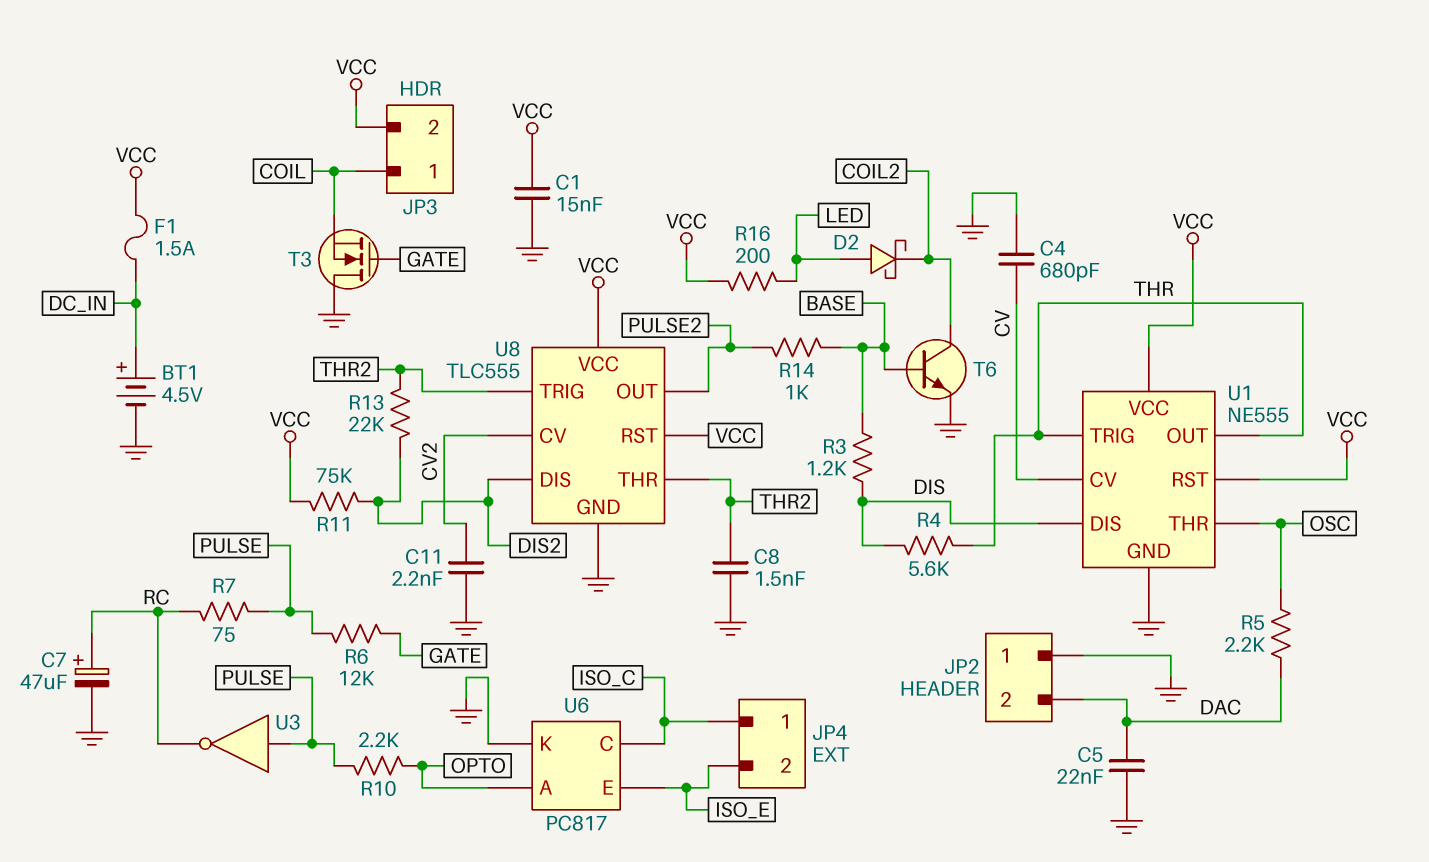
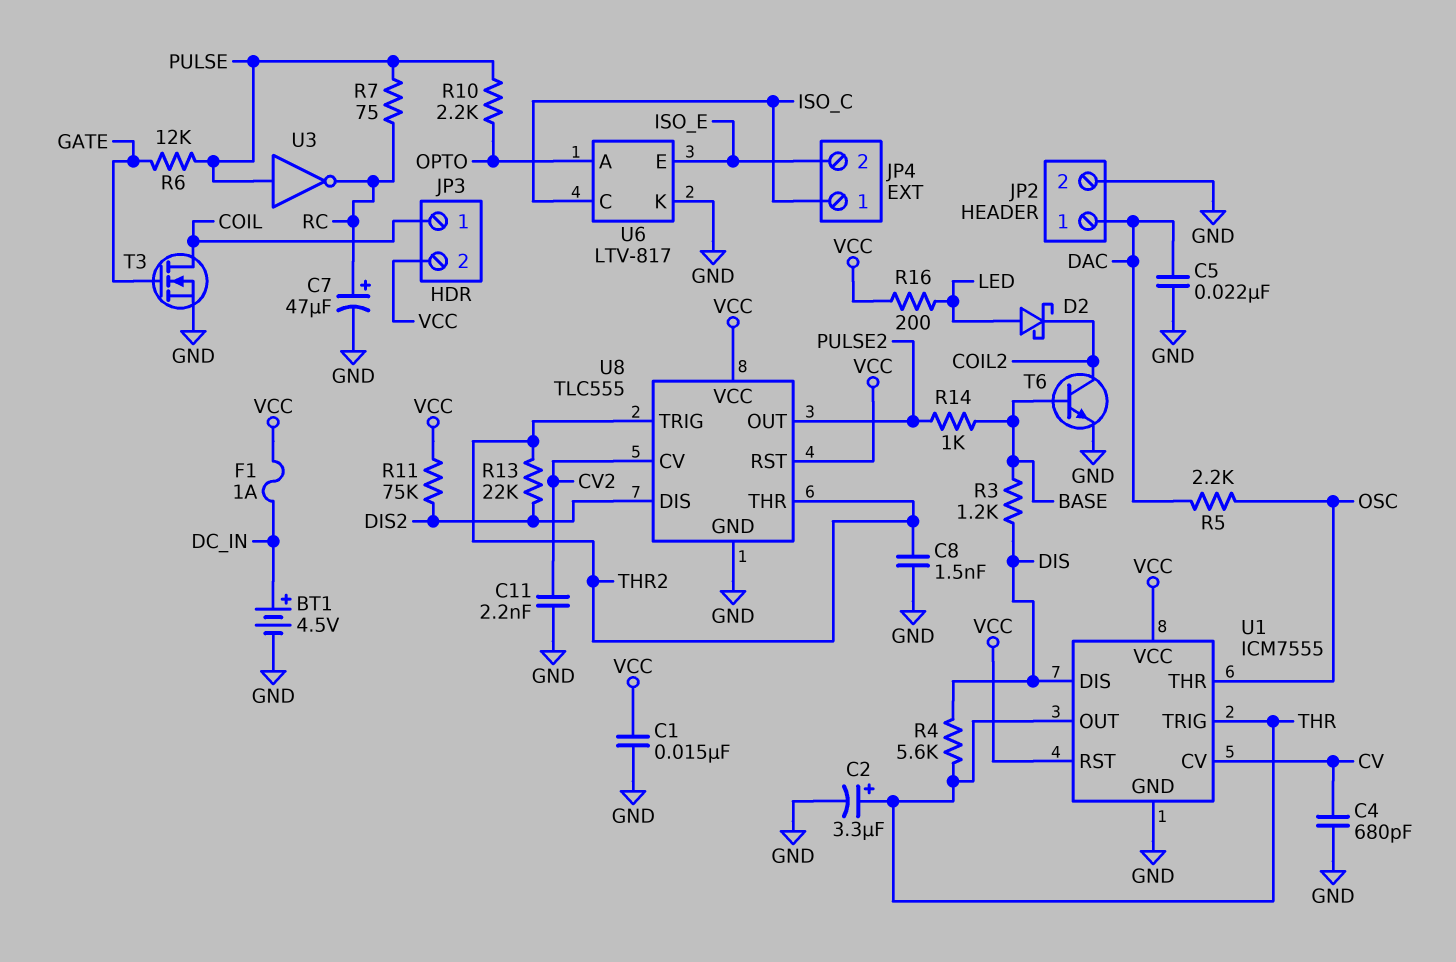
C2: none -> 3.3uF (plus THR, minus GND)
F1: 1.5A (DC_IN, VCC) -> 1A (DC_IN, VCC)
JP2 pin 1: GND -> DAC
JP2 pin 2: DAC -> GND
T3: NMOS (G GATE, D GND, S COIL) -> NMOS (G GATE, D COIL, S GND)
U1: NE555 -> ICM7555
U6: PC817 -> LTV-817

